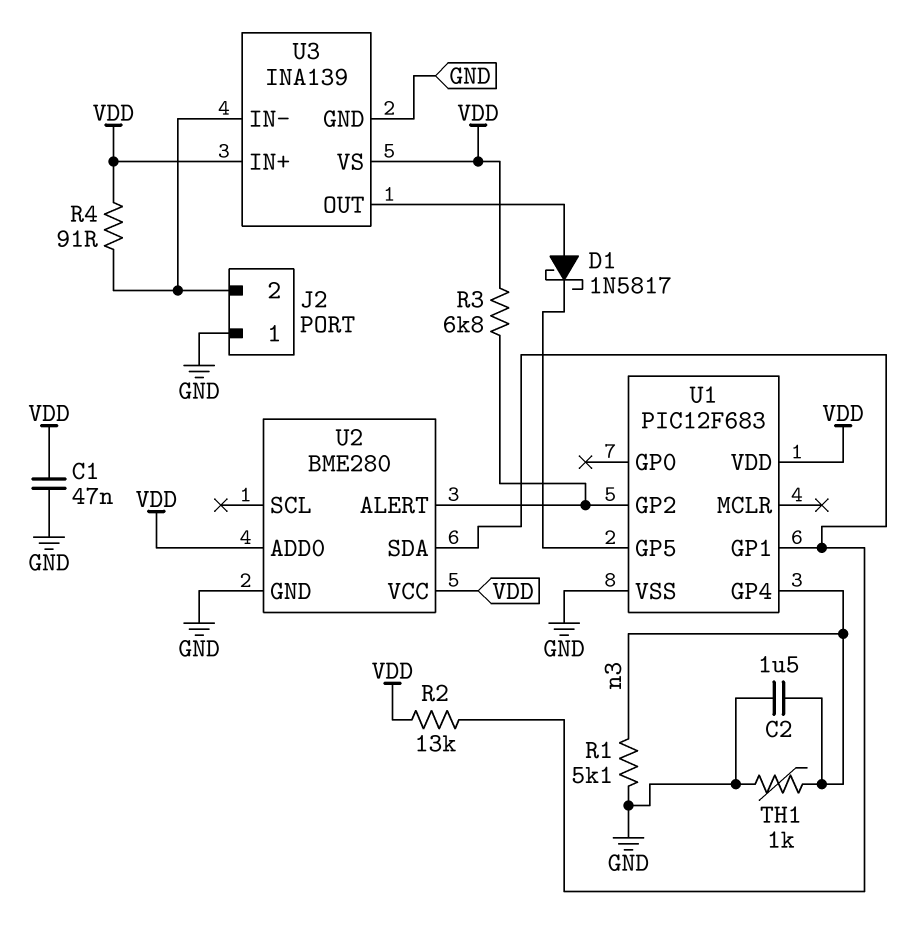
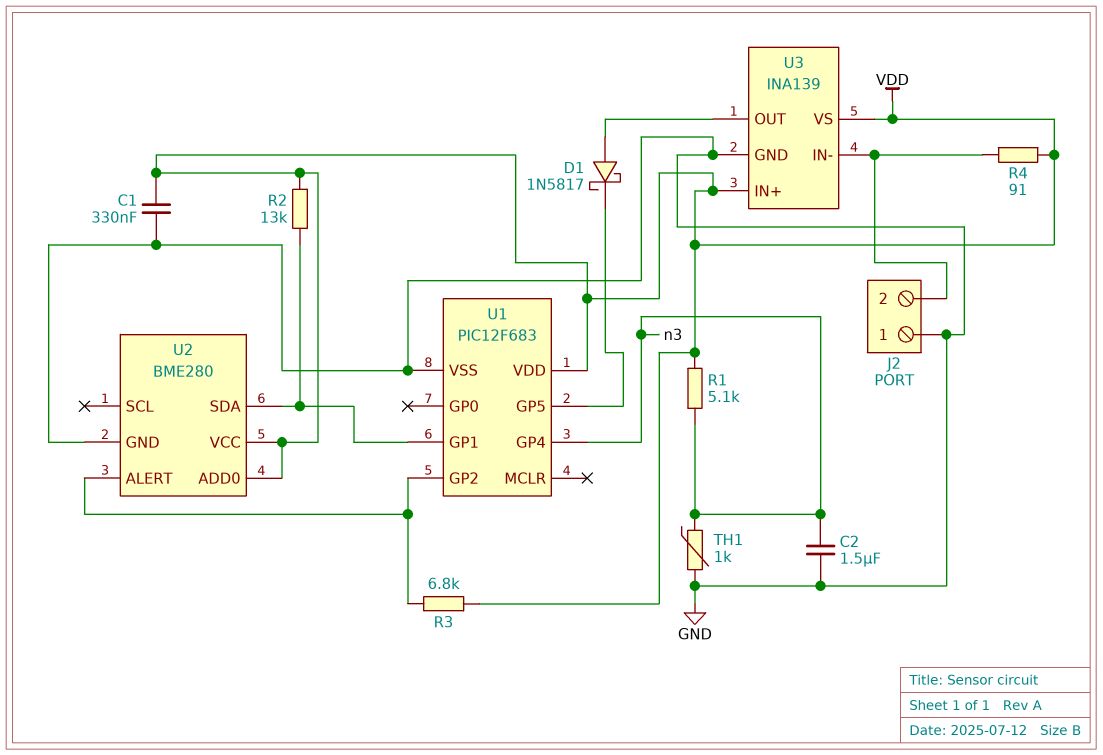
C1: 47nF (GND, VDD) -> 330nF (GND, VDD)
R1: 5.1k (GND, n3) -> 5.1k (VDD, n3)

